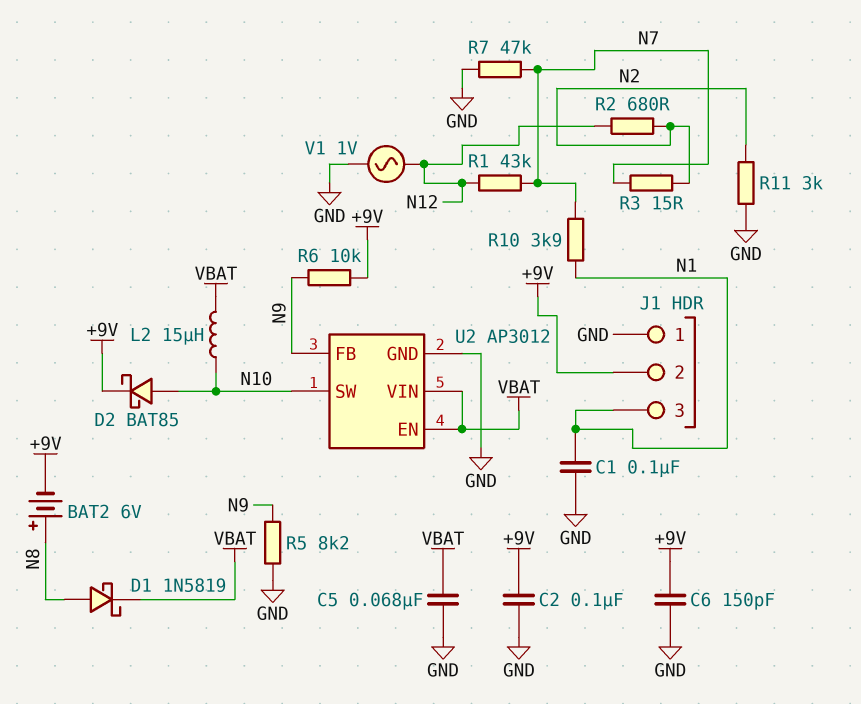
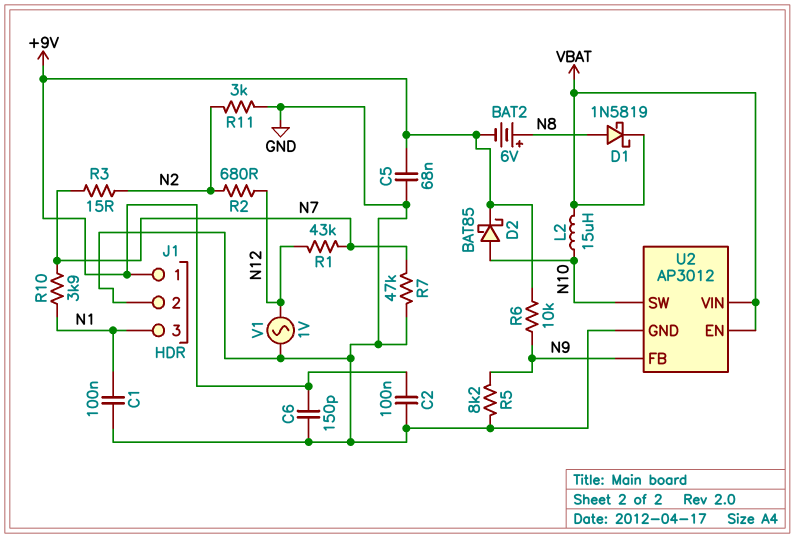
C5: 68nF (GND, VBAT) -> 68nF (+9V, GND)
J1 pin 1: GND -> +9V
J1 pin 2: +9V -> GND

